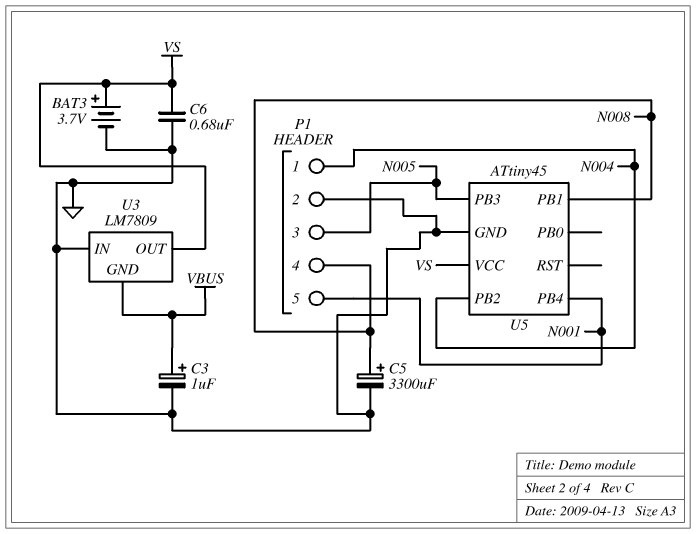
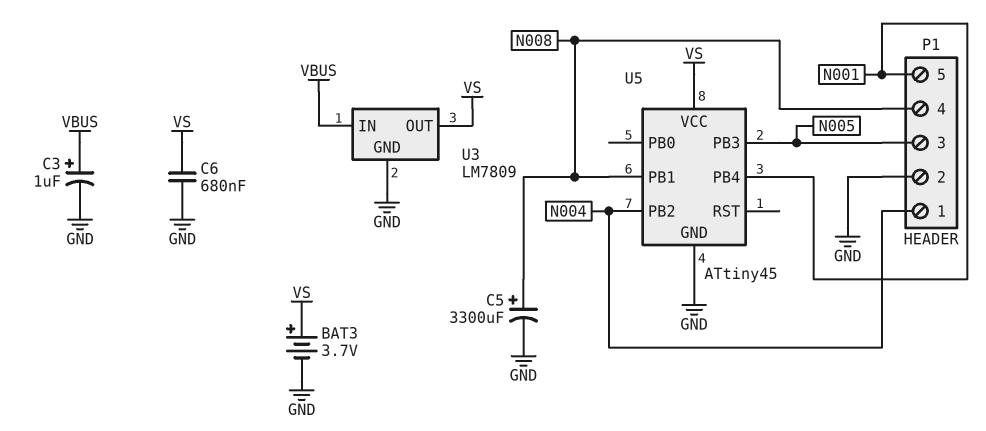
U3 pin GND: VBUS -> GND
U3 pin IN: GND -> VBUS

